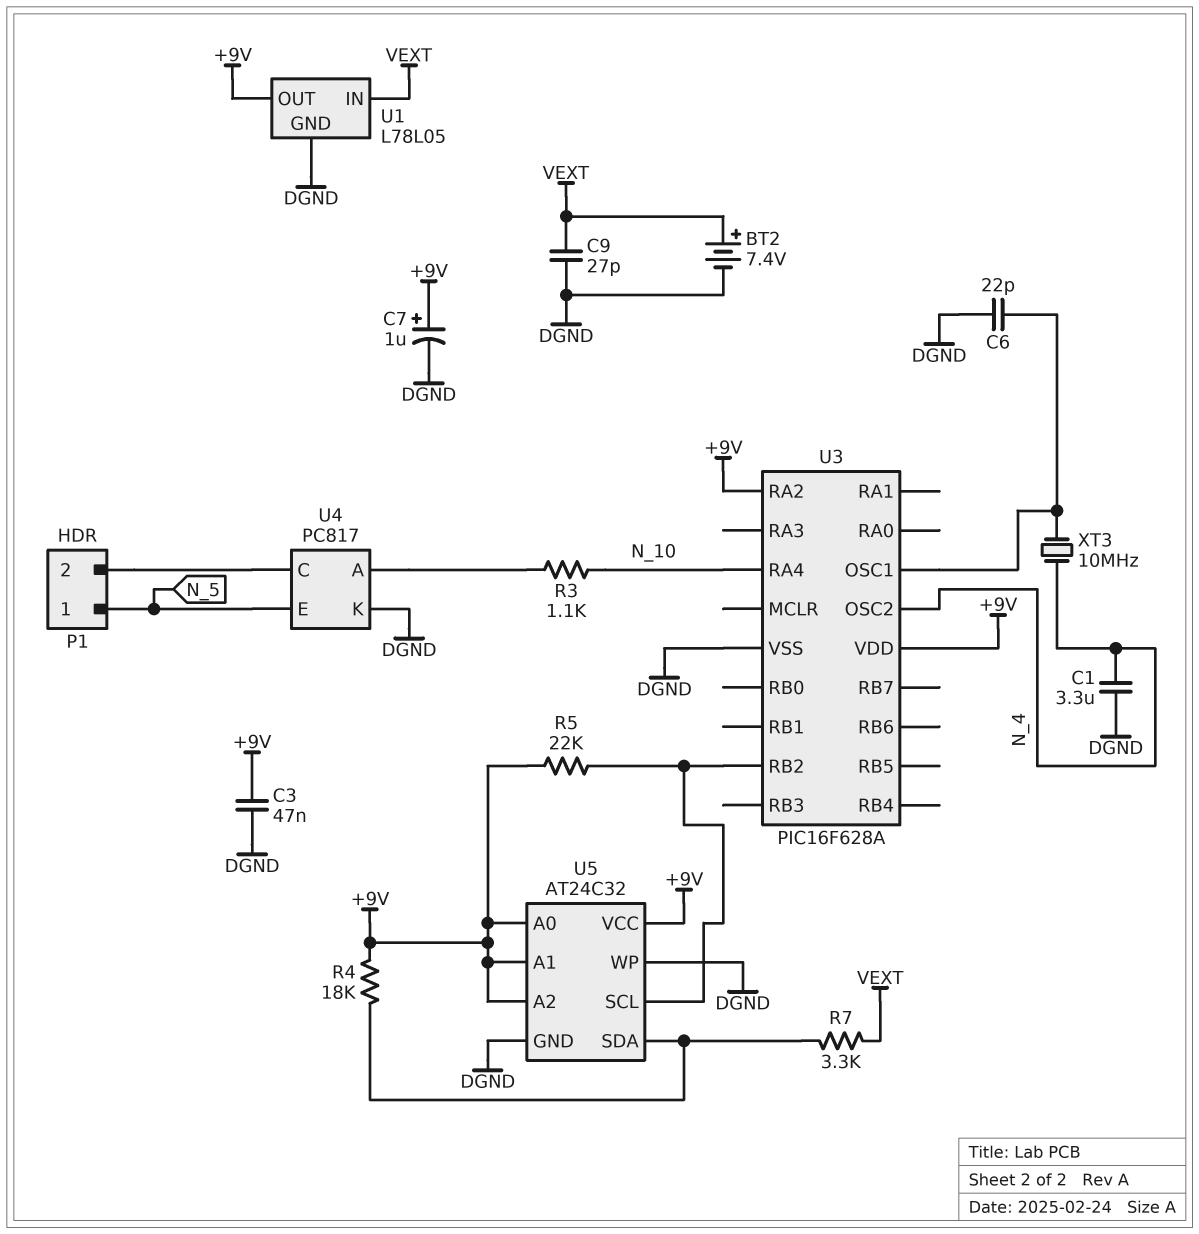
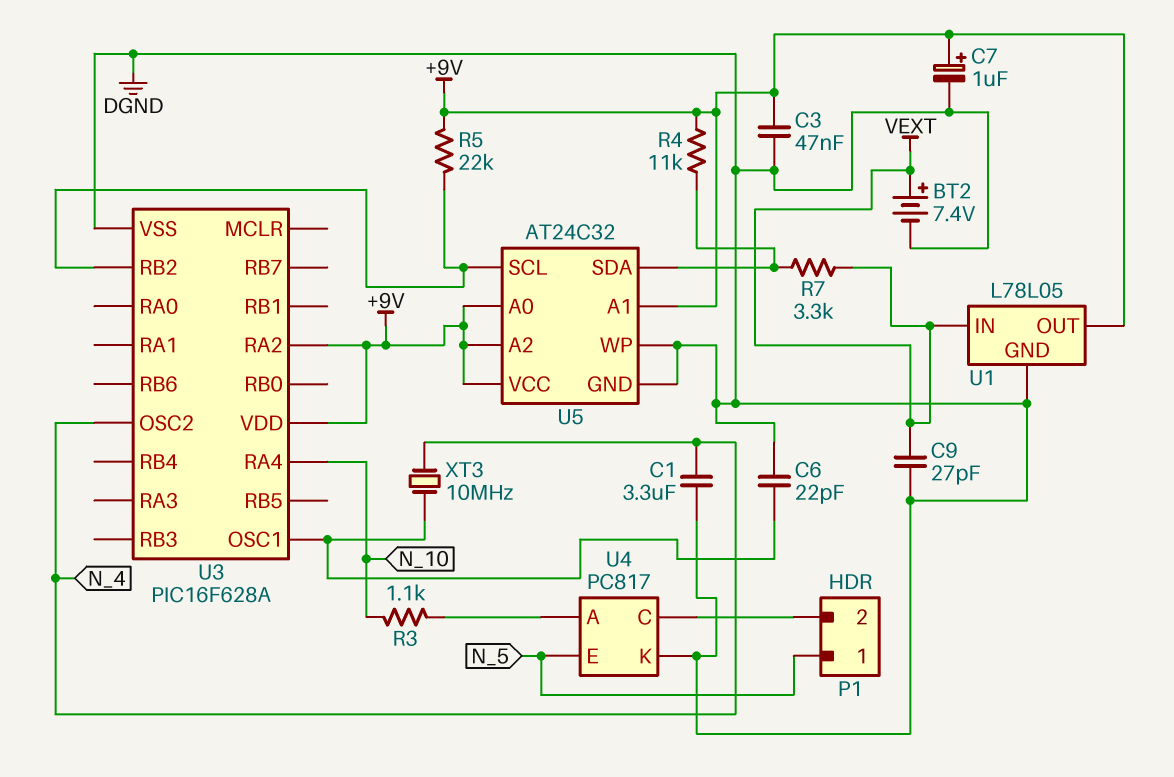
R4: 18k (+9V, U5/SDA) -> 11k (+9V, U5/SDA)

